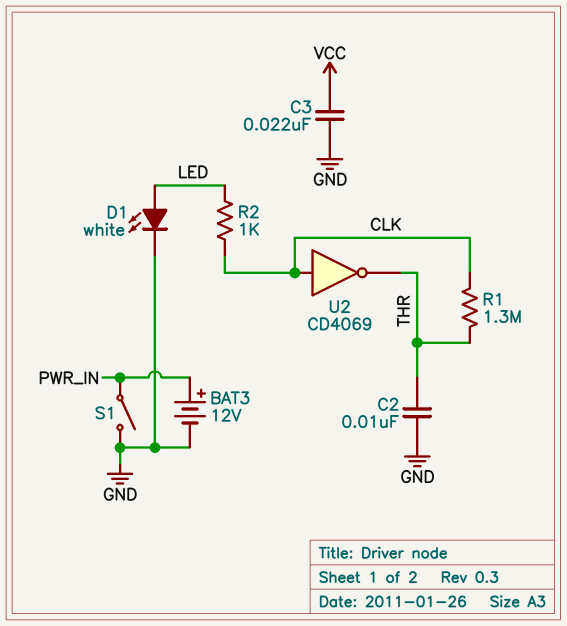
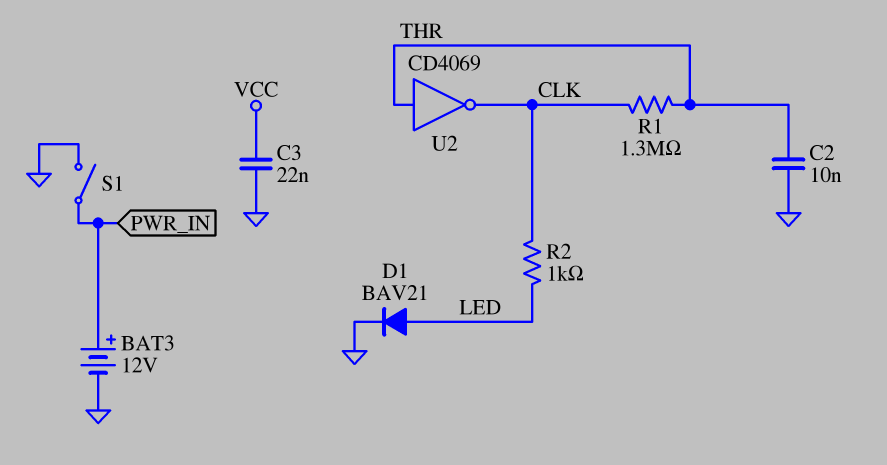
D1: LED white (A LED, K GND) -> diode BAV21 (A LED, K GND)
U2: NOT CD4069 (in CLK, out THR) -> NOT CD4069 (in THR, out CLK)

